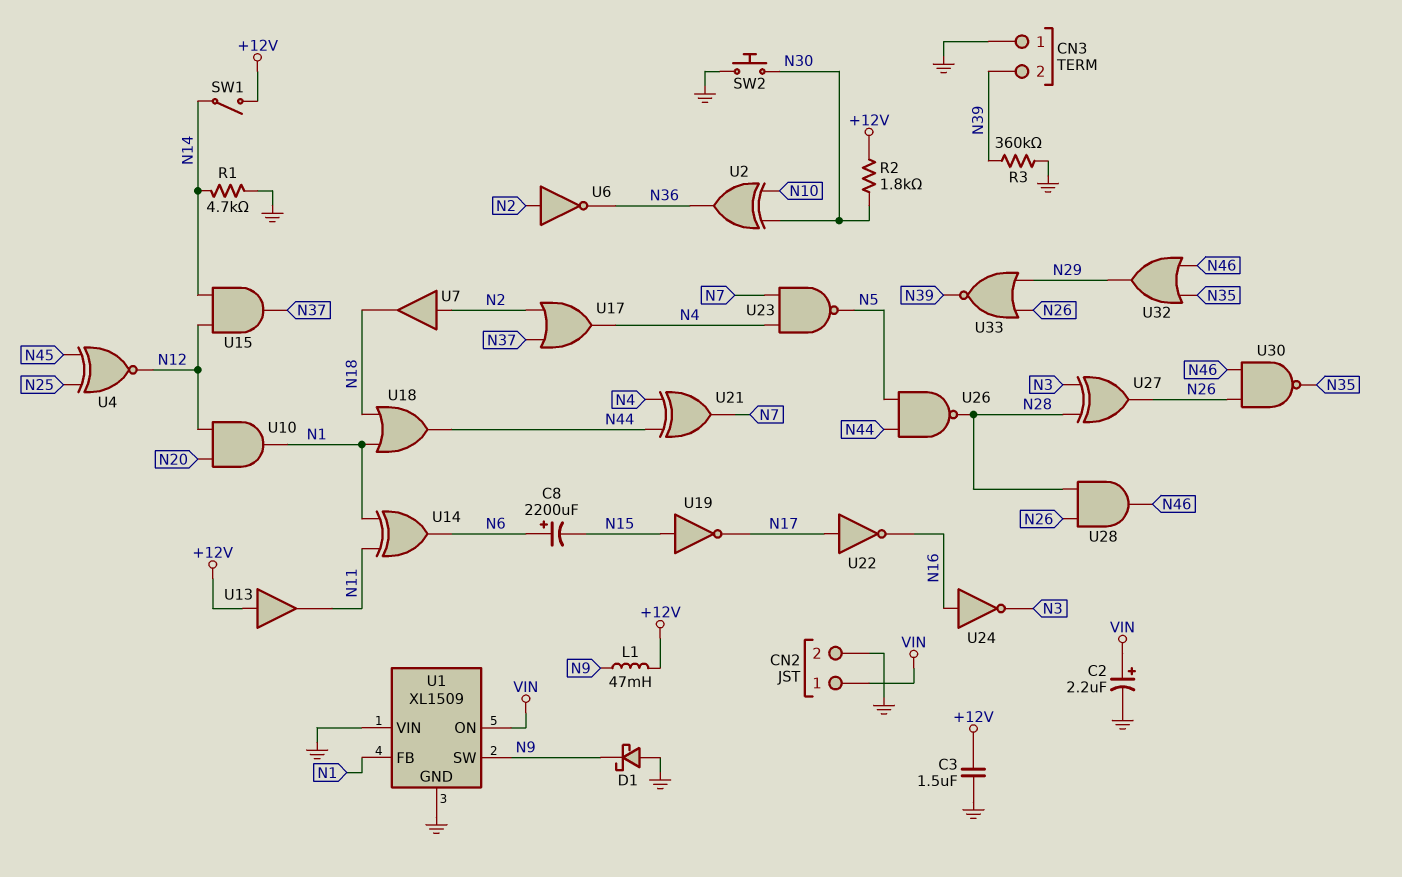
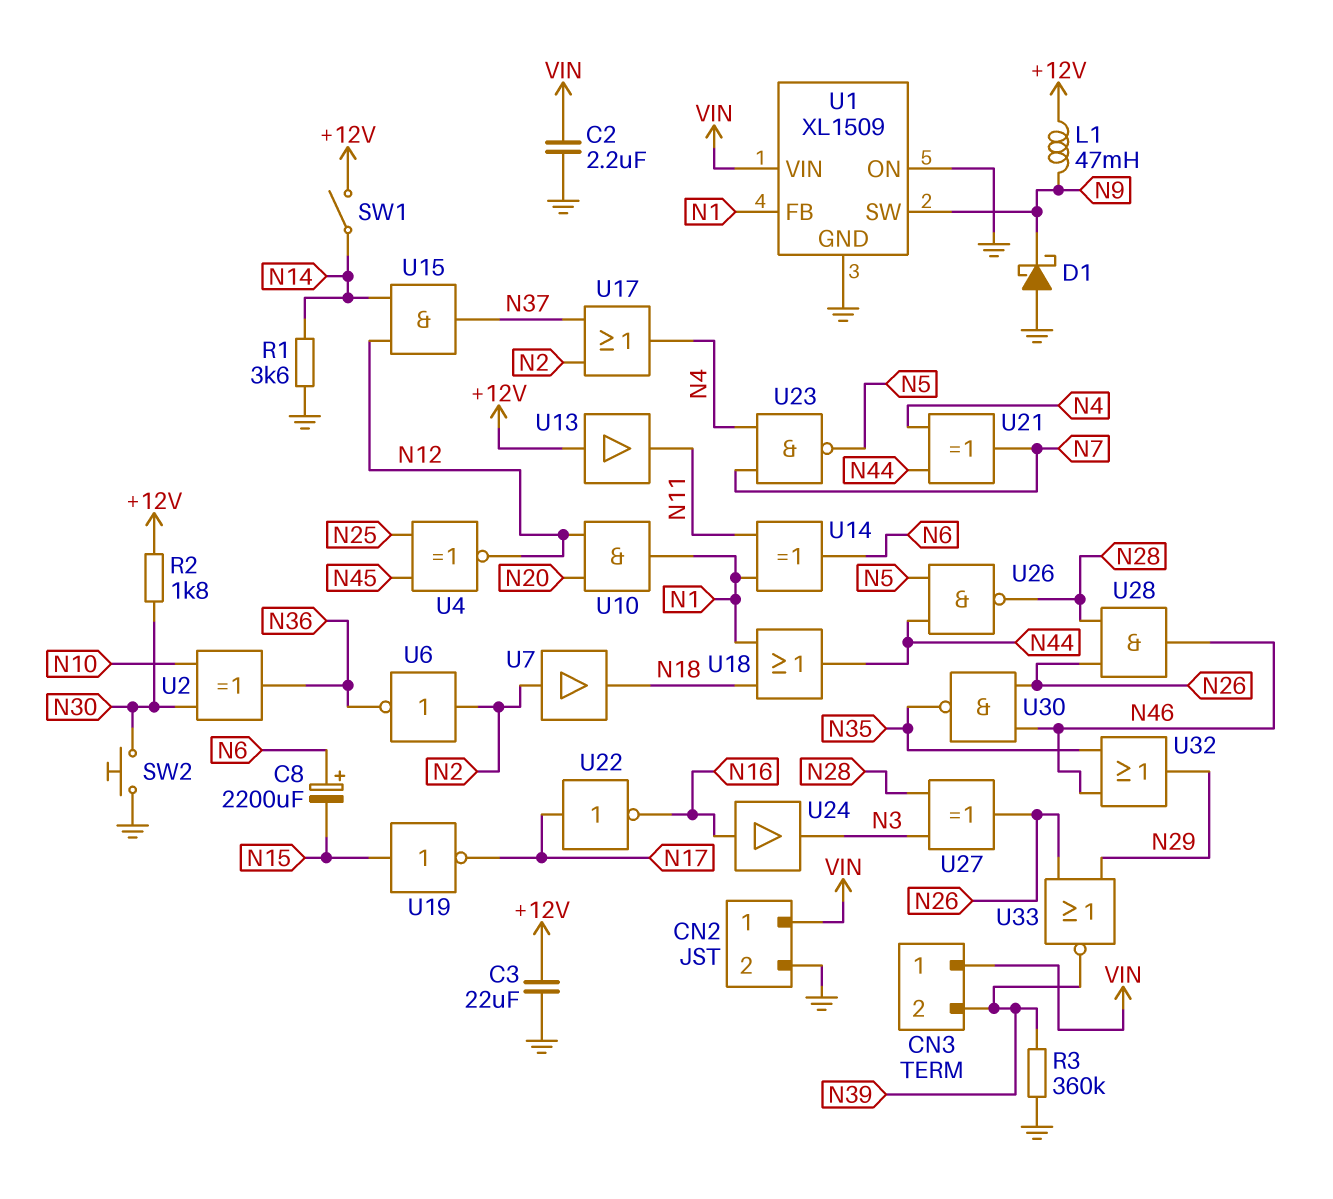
C2: 2.2uF (plus VIN, minus GND) -> 2.2uF (GND, VIN)
C3: 1.5uF (+12V, GND) -> 22uF (+12V, GND)
CN3 pin 1: GND -> VIN
R1: 4.7k (GND, N14) -> 3.6k (GND, N14)
U1 pin ON: VIN -> GND
U1 pin VIN: GND -> VIN
U24: NOT (in N16, out N3) -> buffer (in N16, out N3)

